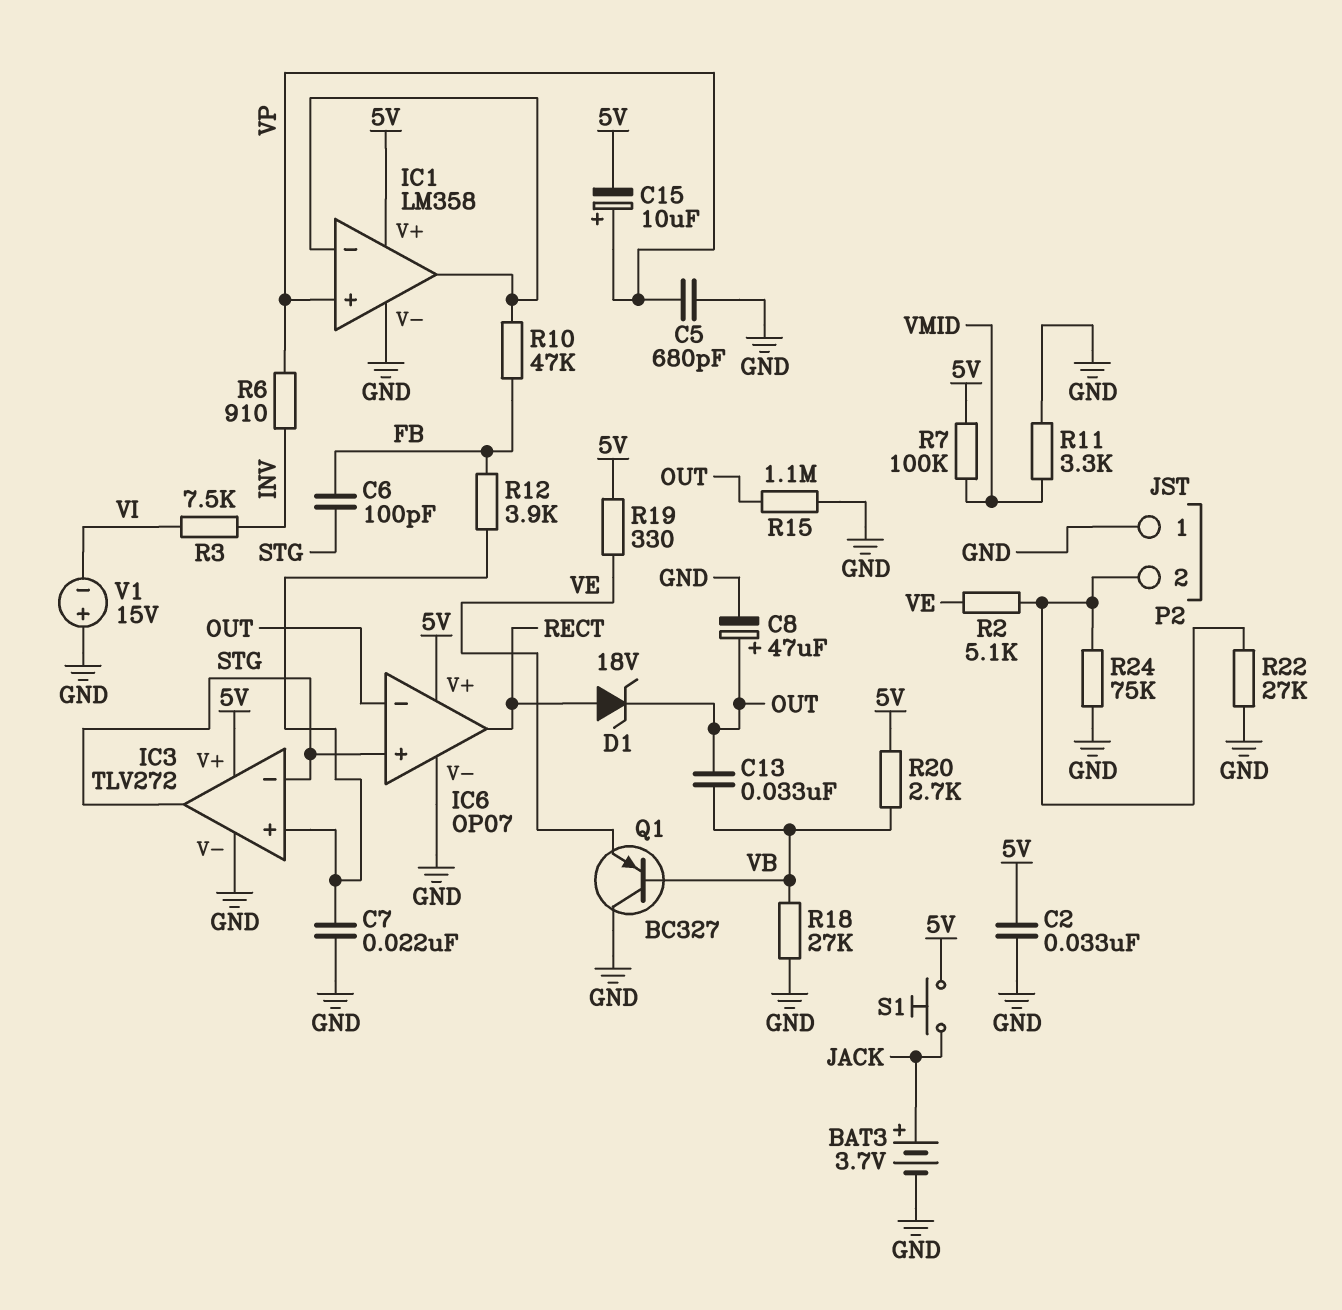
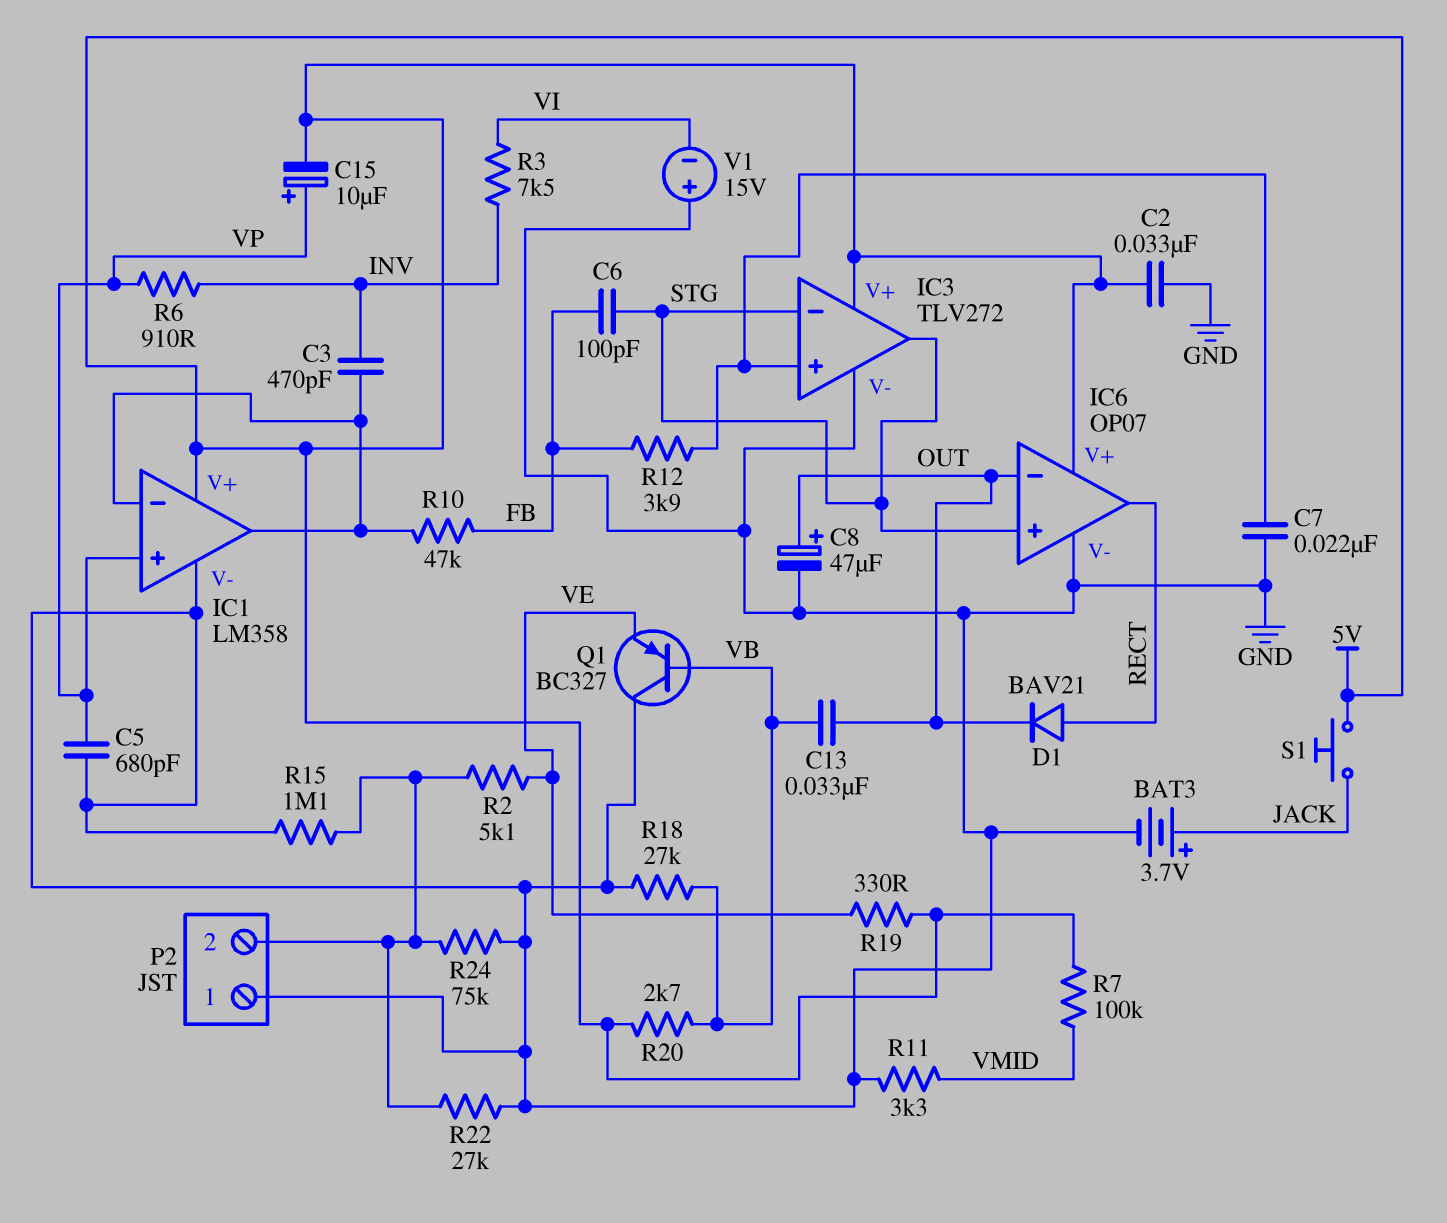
C3: none -> 470pF (IC1/in-, INV)
D1: zener 18V (A RECT, K OUT) -> diode BAV21 (A RECT, K OUT)
R15: 1.1M (GND, OUT) -> 1.1M (GND, P2/2)

